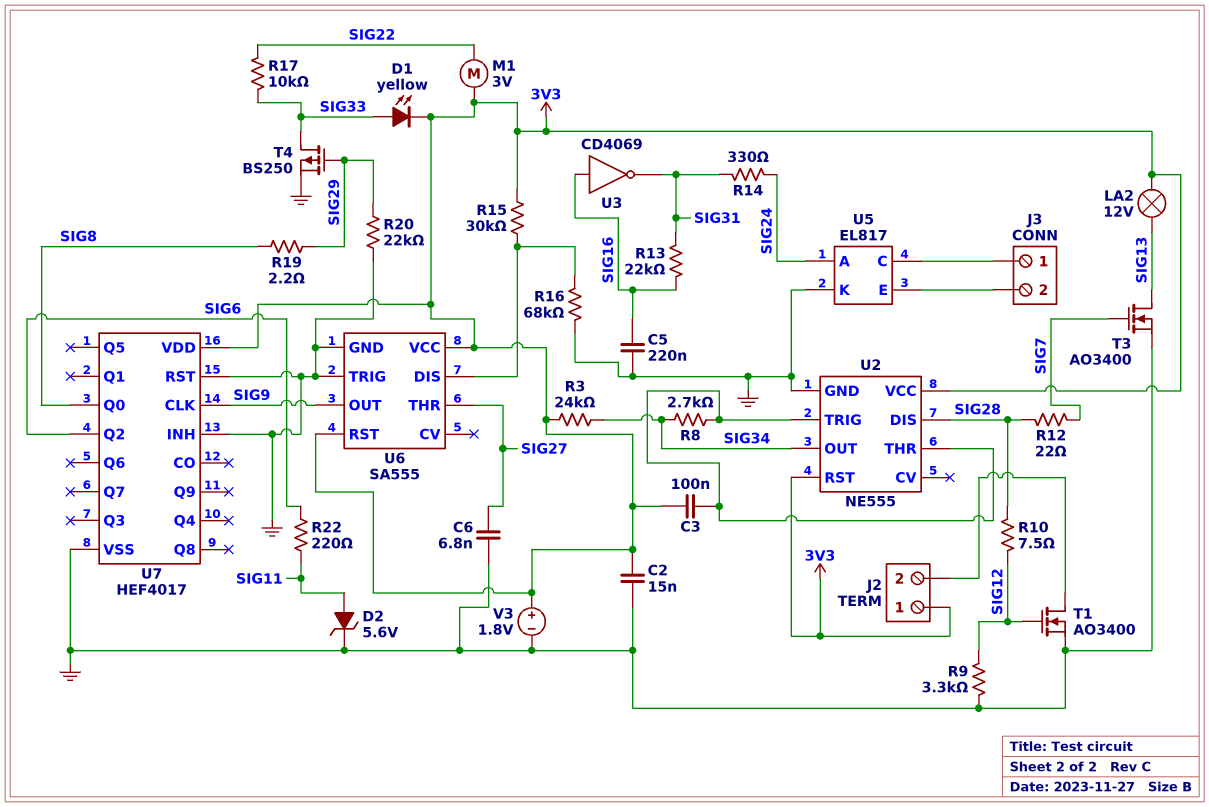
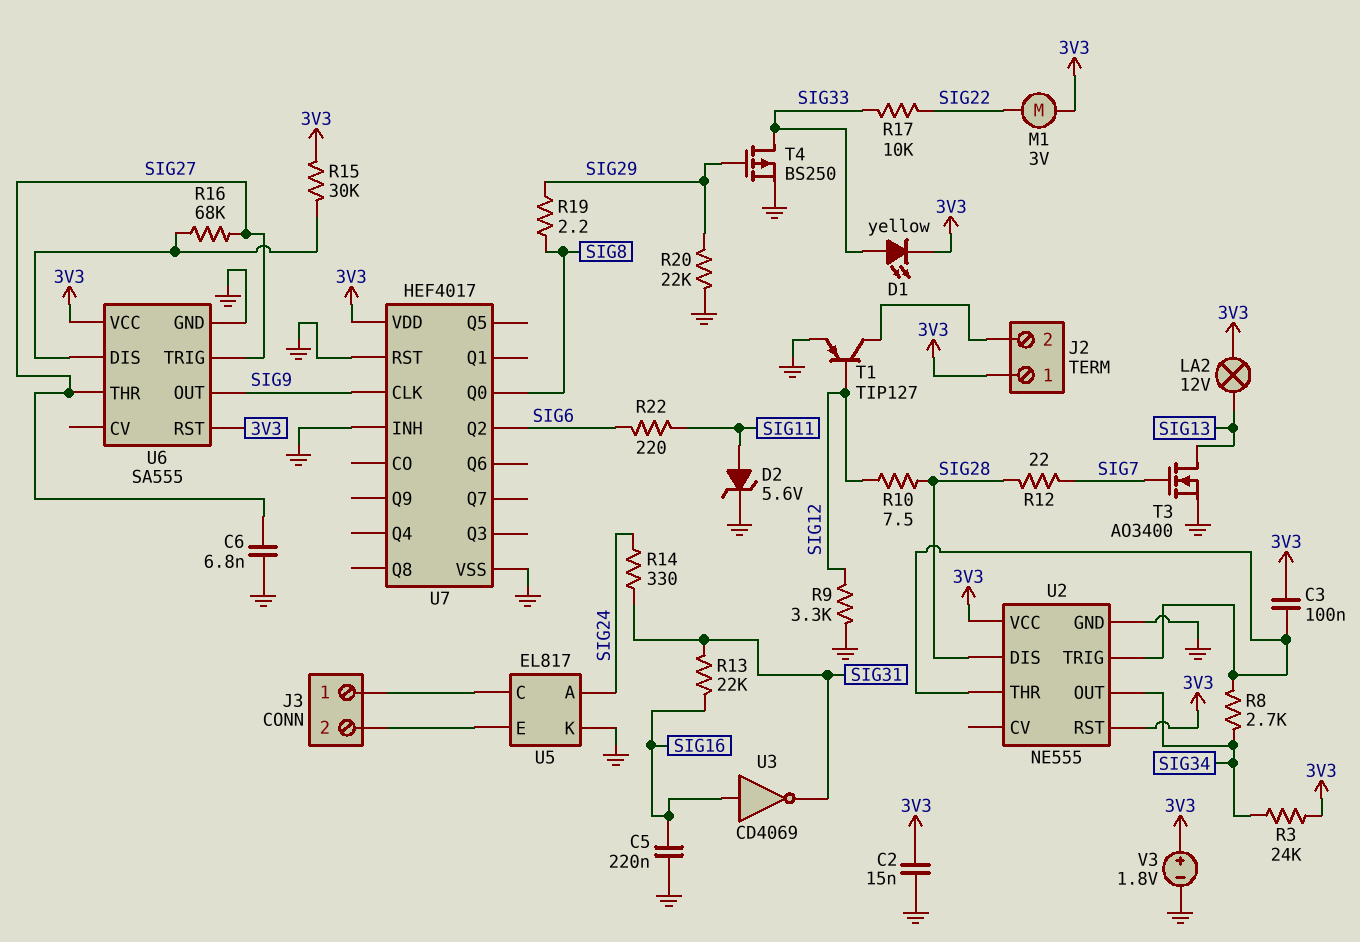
R16: 68k (GND, U6/DIS) -> 68k (SIG27, U6/DIS)
T1: NMOS AO3400 (G SIG12, D J2/2, S GND) -> PNP TIP127 (B SIG12, C J2/2, E GND)
U6 pin TRIG: GND -> SIG27

